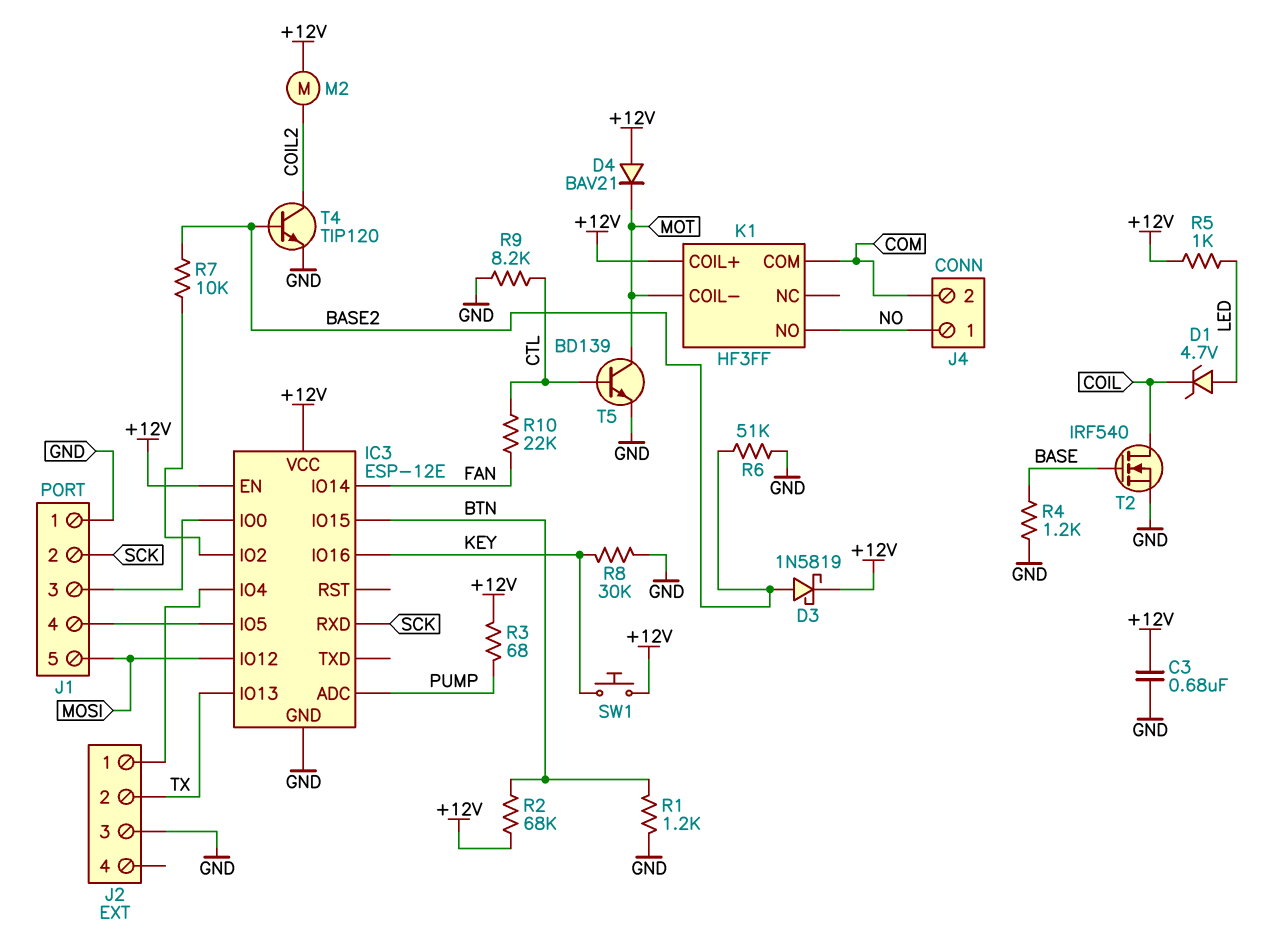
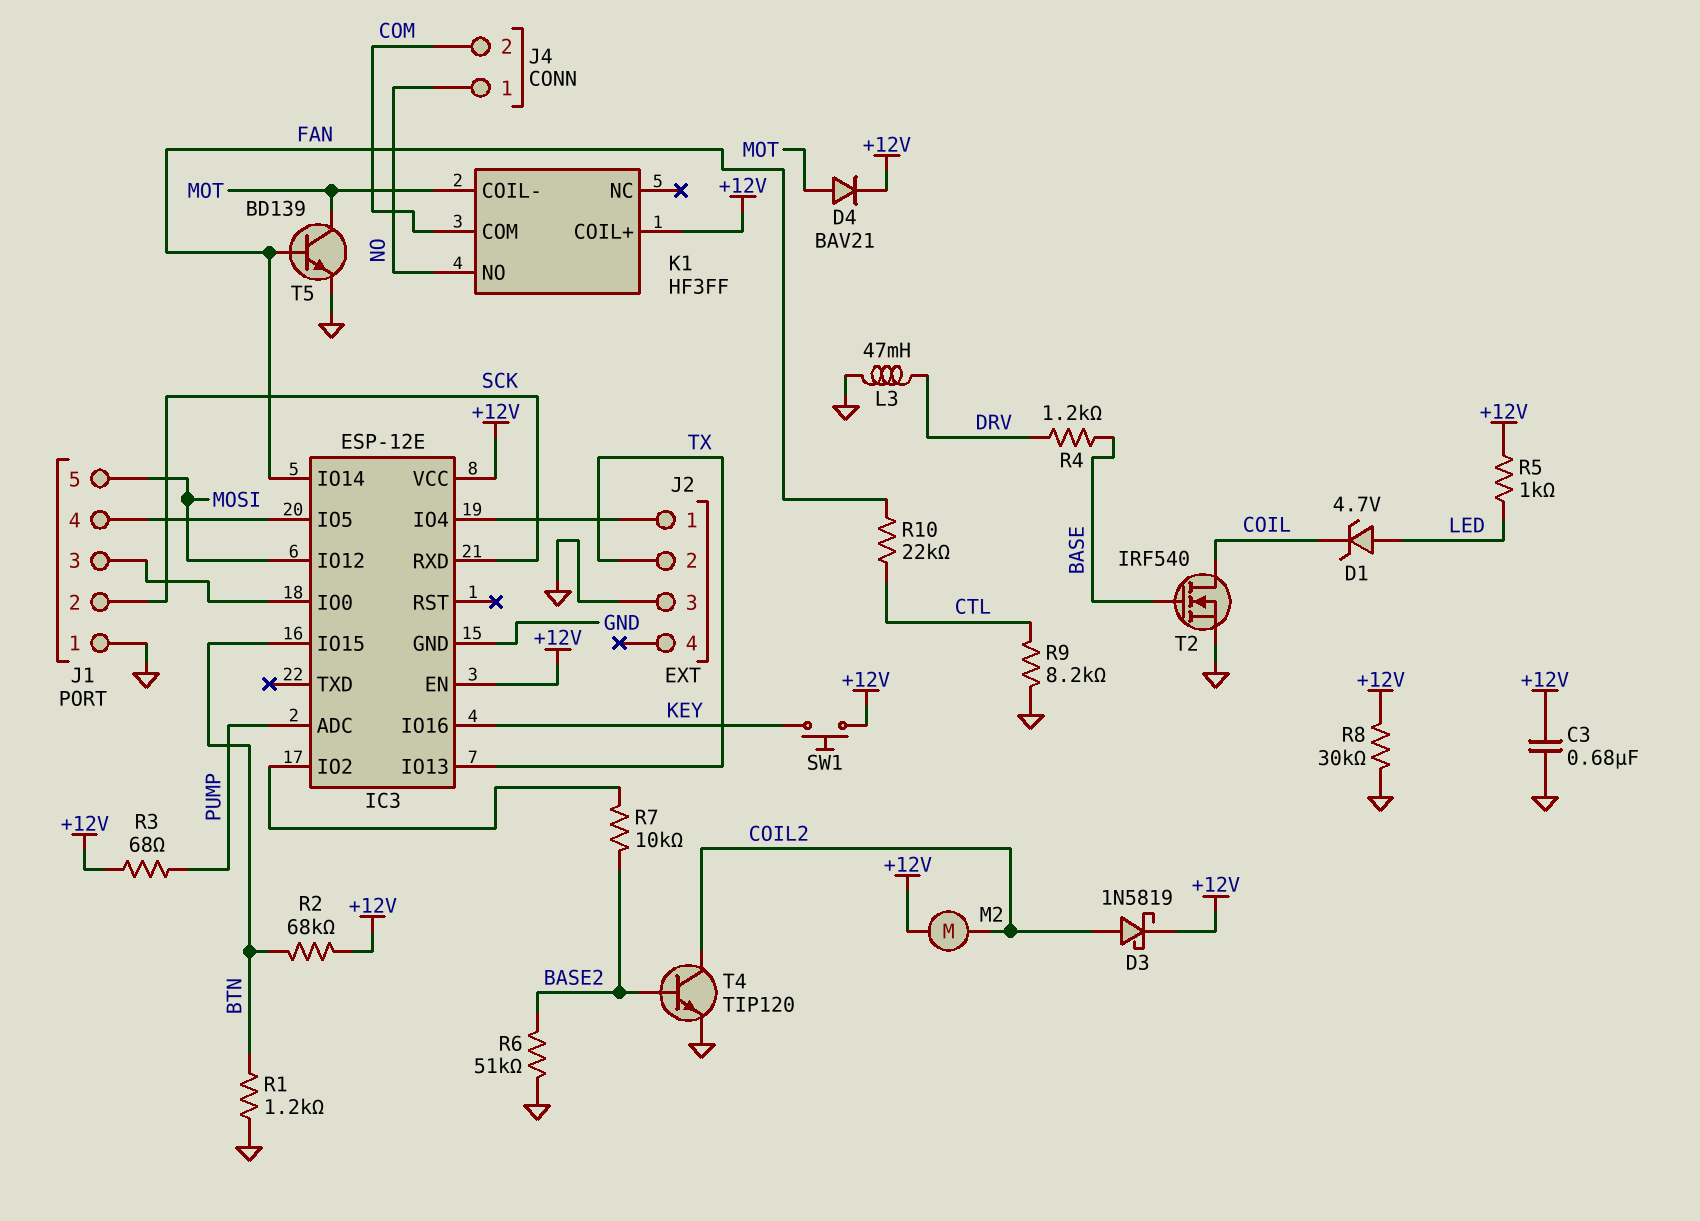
D3: schottky 1N5819 (A BASE2, K +12V) -> schottky 1N5819 (A COIL2, K +12V)
D4: diode BAV21 (A +12V, K MOT) -> diode BAV21 (A MOT, K +12V)
L3: none -> 47mH (DRV, GND)
R4: 1.2k (BASE, GND) -> 1.2k (BASE, DRV)
R8: 30k (GND, KEY) -> 30k (+12V, GND)
T5: NPN BD139 (B CTL, C MOT, E GND) -> NPN BD139 (B FAN, C MOT, E GND)

